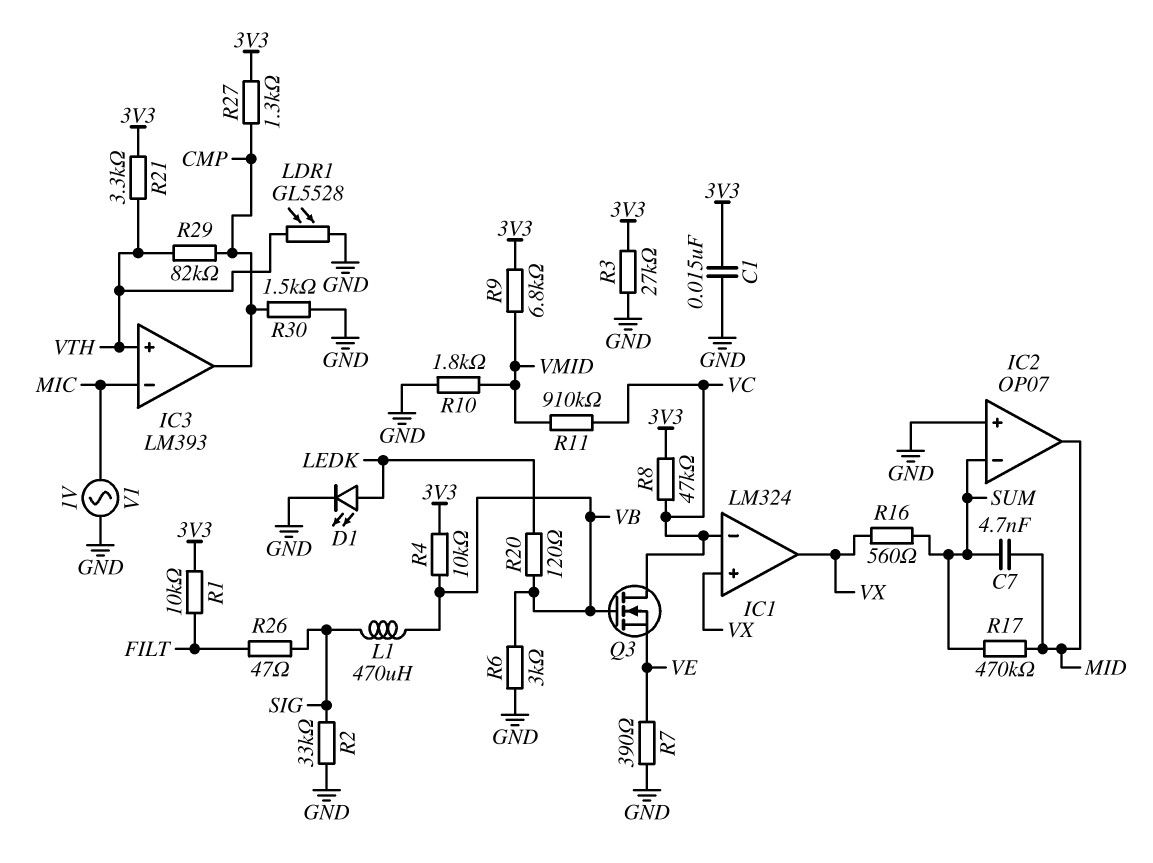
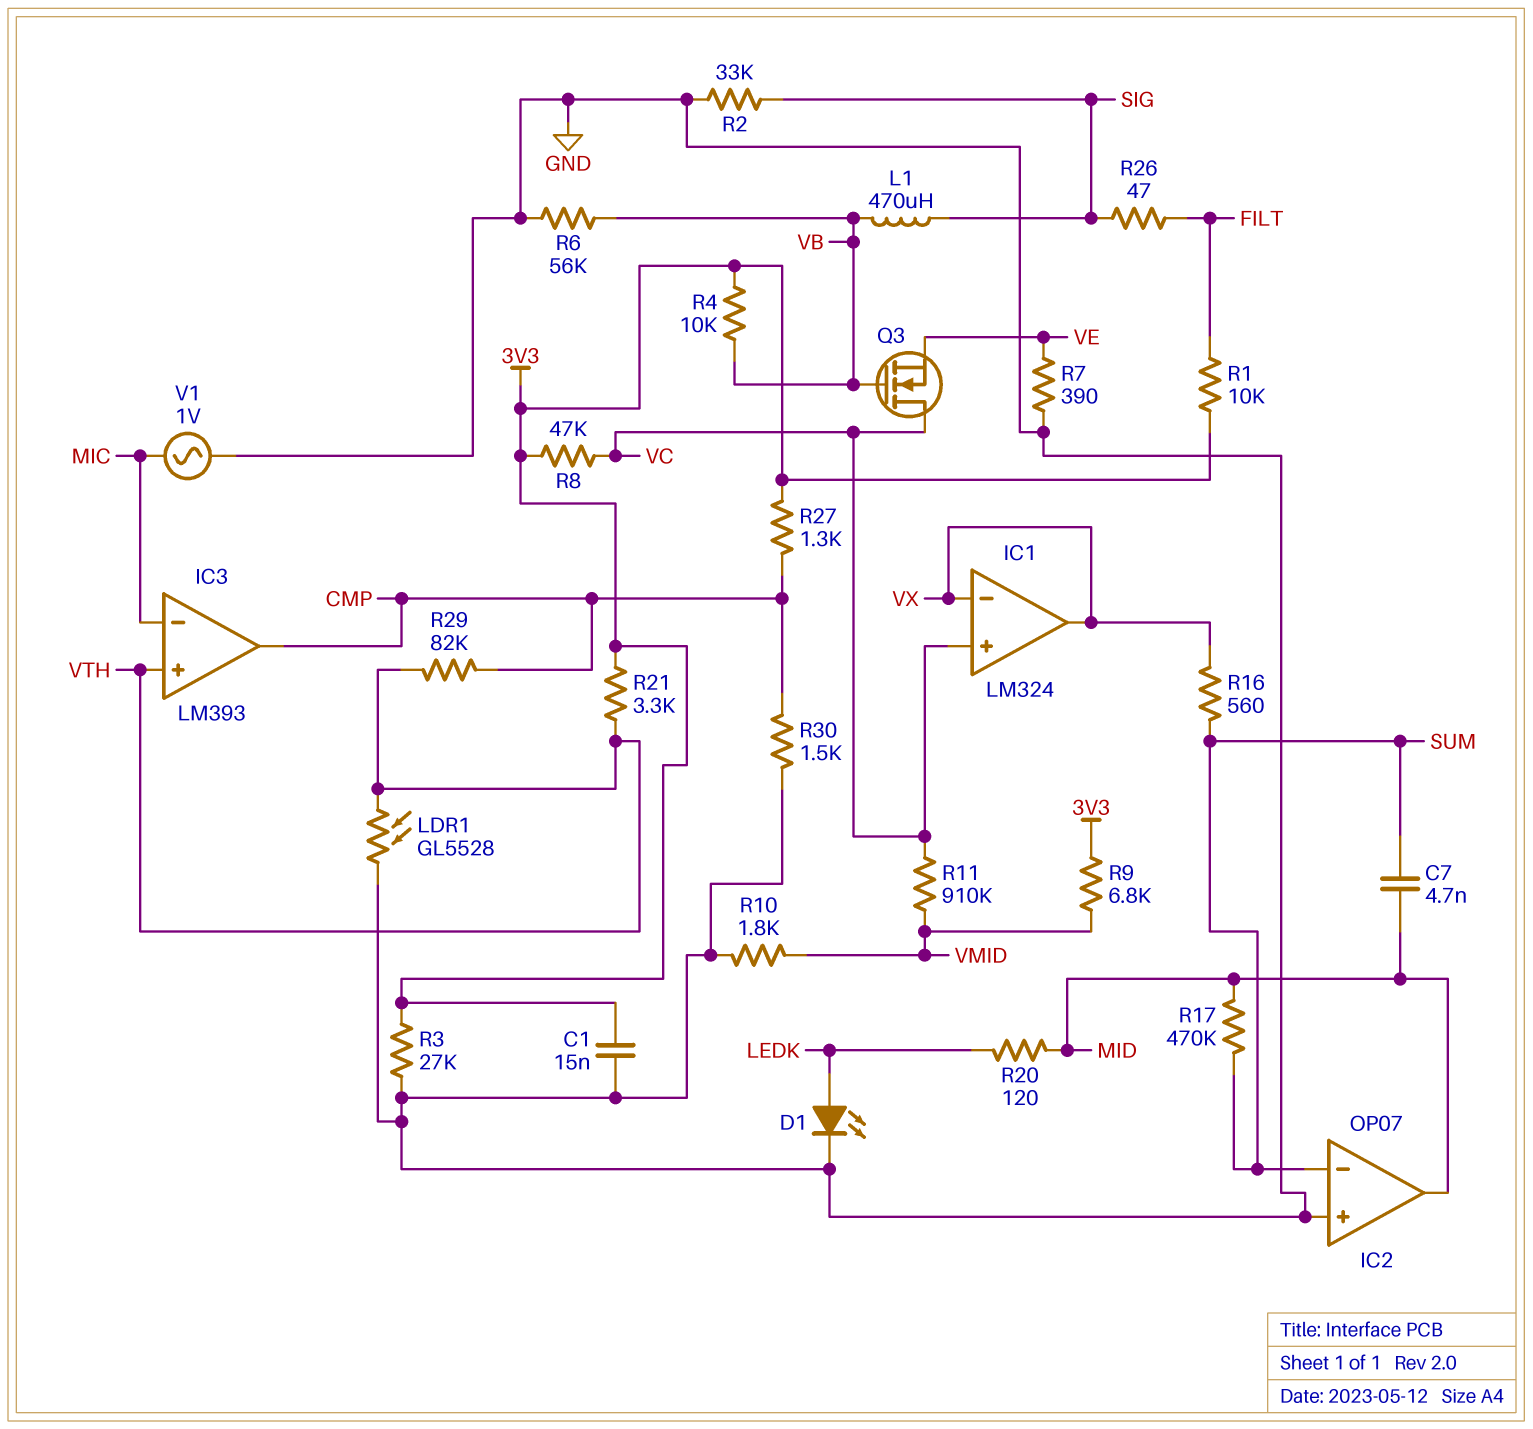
IC1 pin in+: VX -> VC
IC1 pin in-: VC -> VX
R6: 3k (GND, VB) -> 56k (GND, VB)
R20: 120 (LEDK, VB) -> 120 (LEDK, MID)

